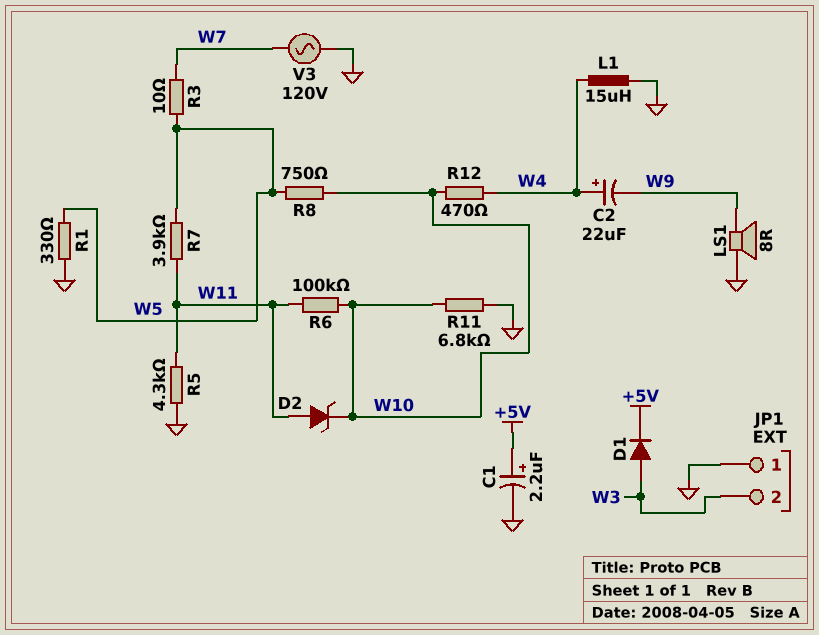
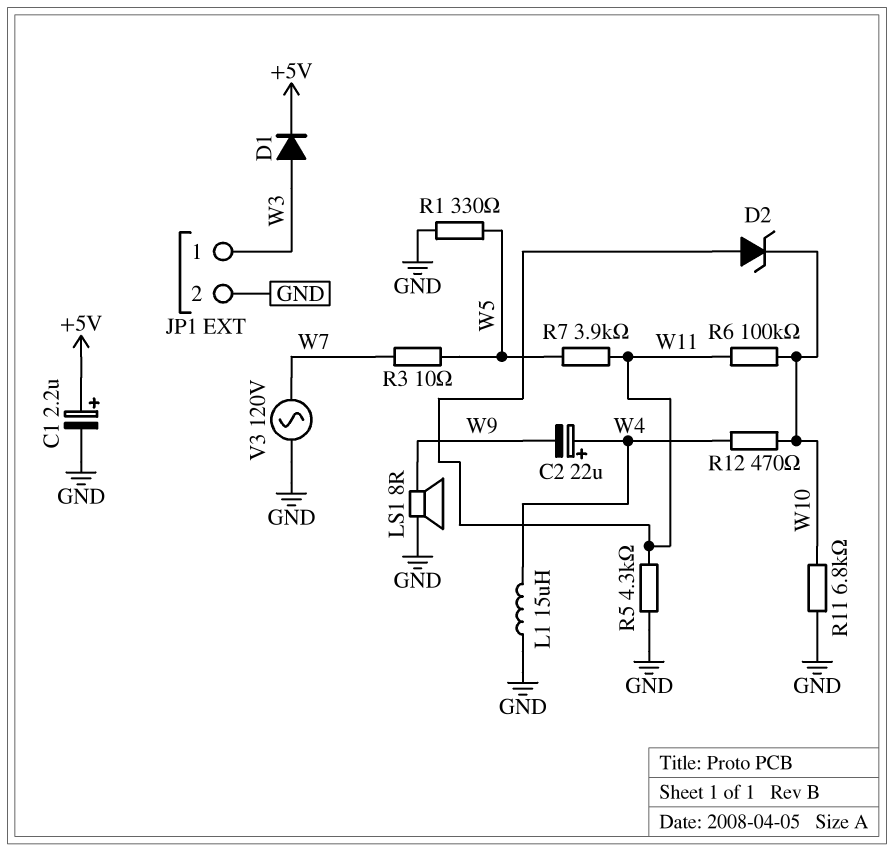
JP1 pin 1: GND -> W3
JP1 pin 2: W3 -> GND
R8: 750 (W5, W10) -> none

